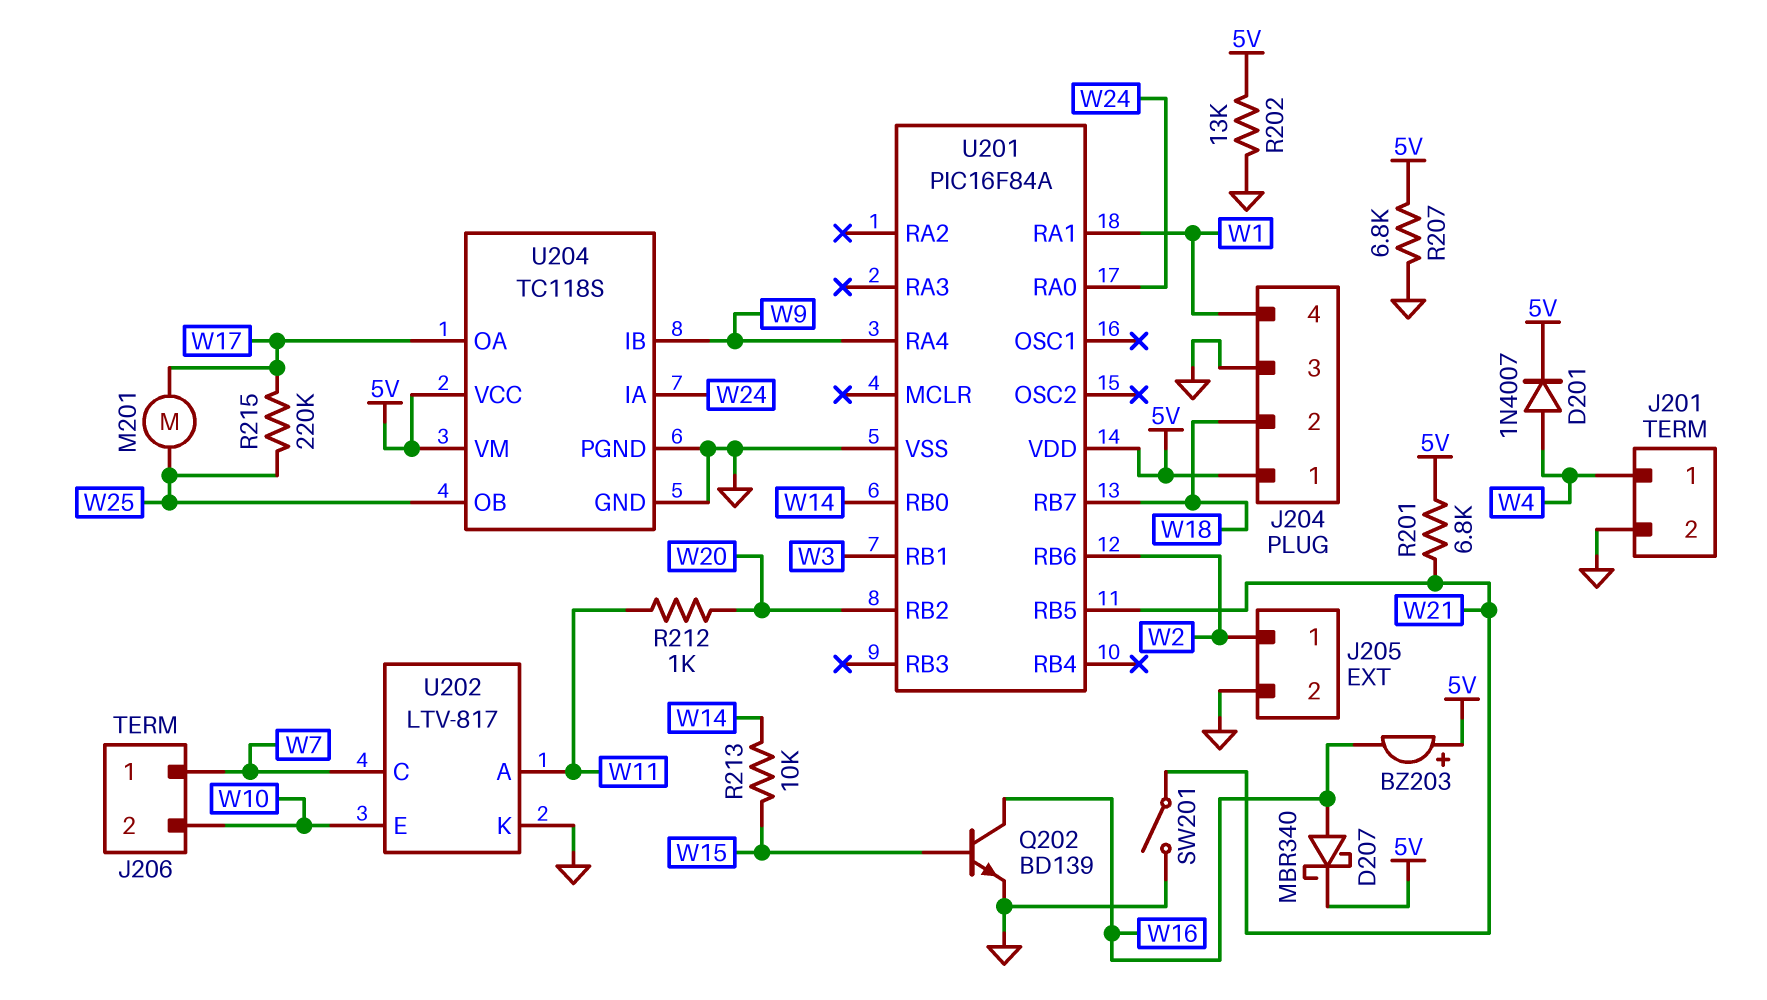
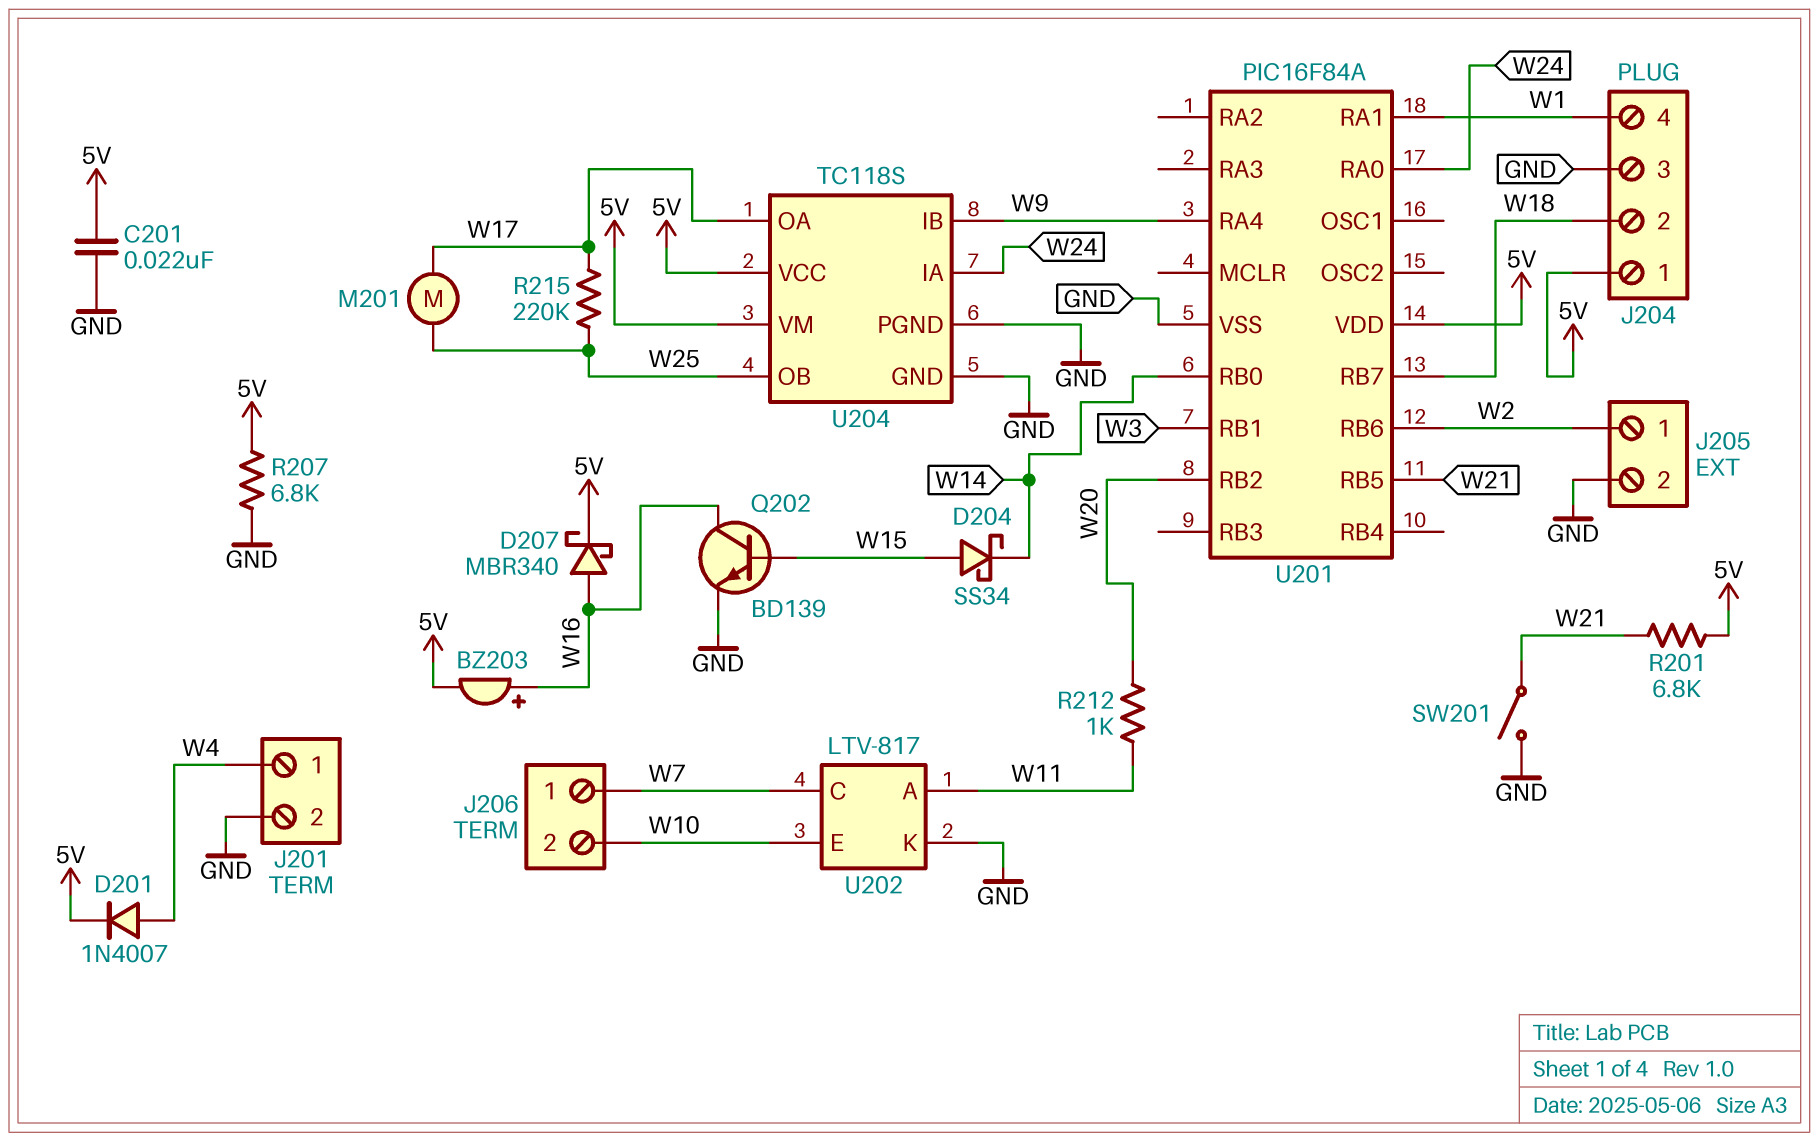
BZ203: buzzer (plus 5V, minus W16) -> buzzer (plus W16, minus 5V)
C201: none -> 22nF (5V, GND)
D204: none -> schottky SS34 (A W15, K W14)
R202: 13k (5V, GND) -> none
R213: 10k (W14, W15) -> none

